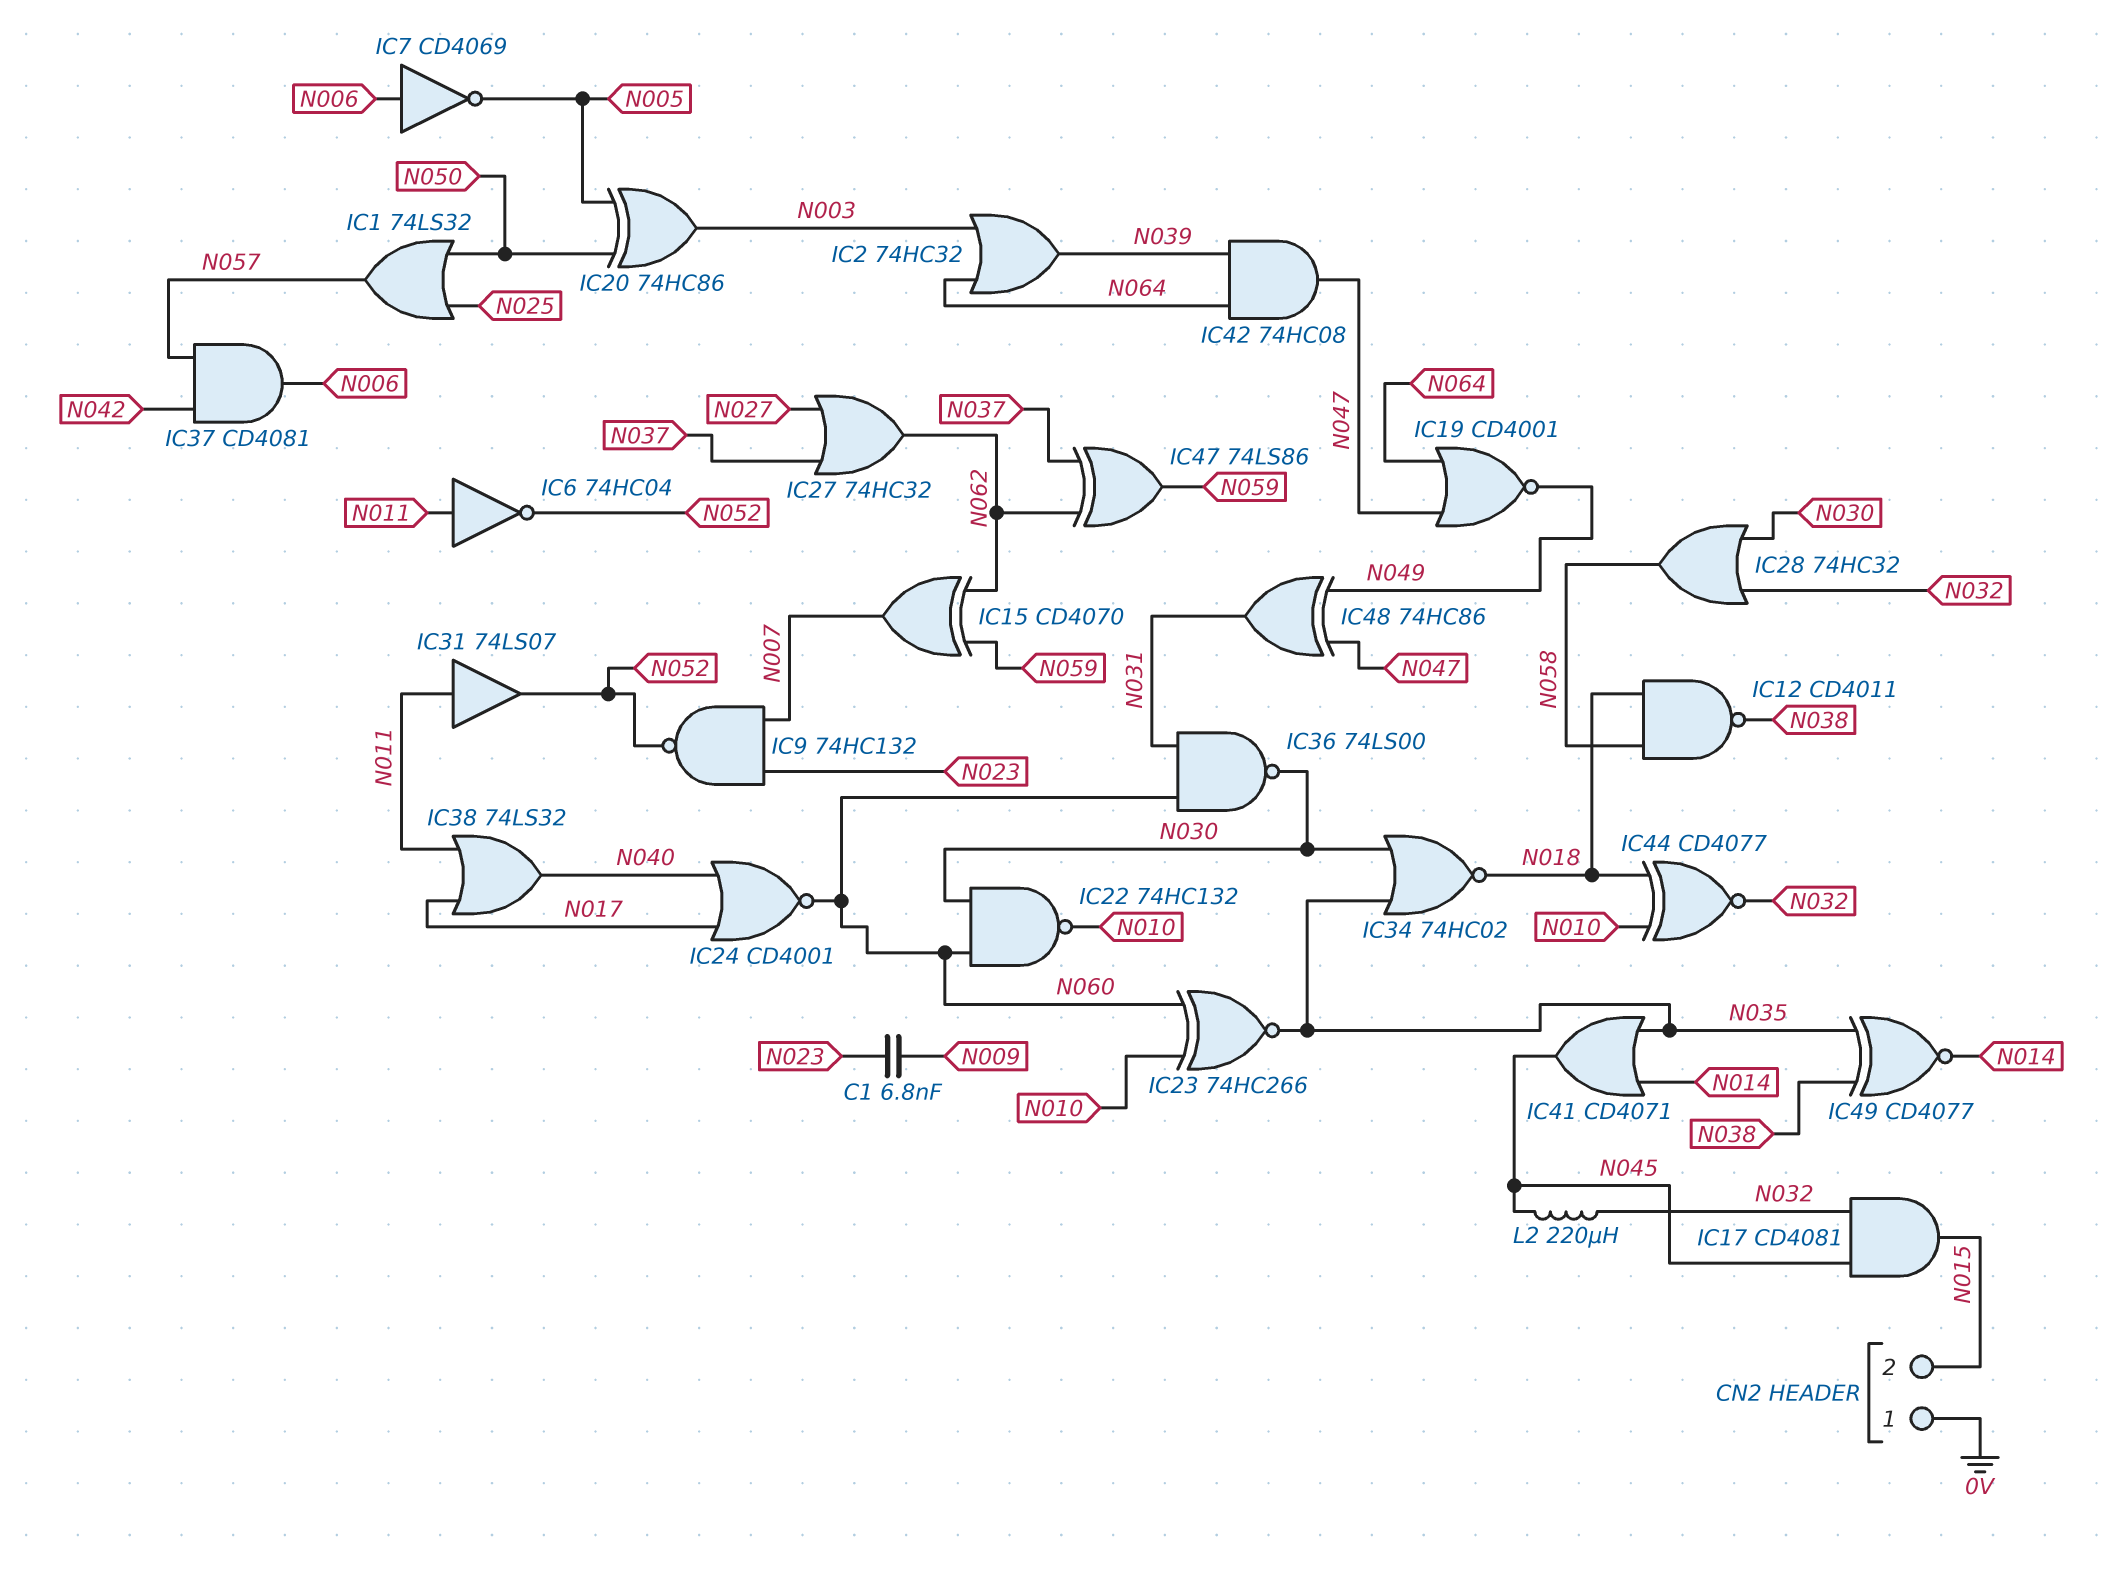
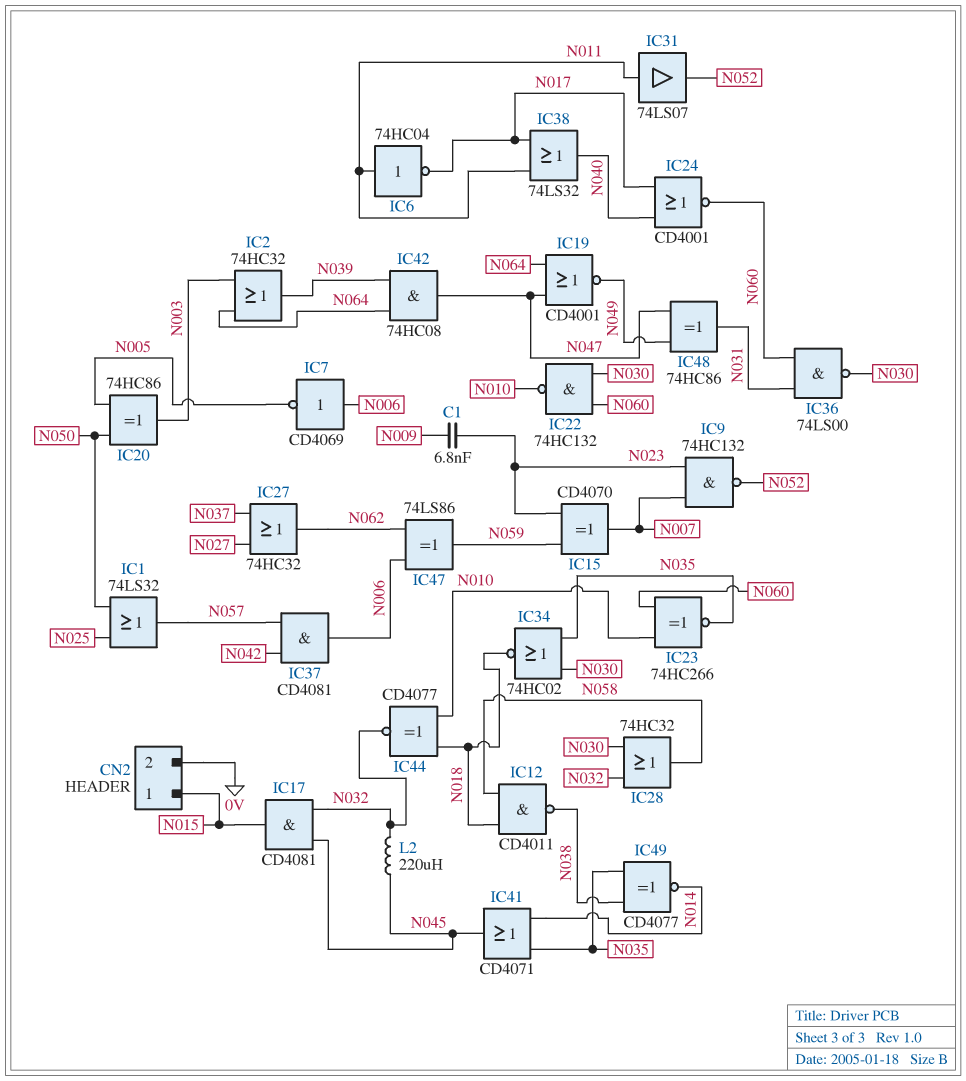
CN2 pin 1: 0V -> N015
CN2 pin 2: N015 -> 0V
IC6: NOT 74HC04 (in N011, out N052) -> NOT 74HC04 (in N011, out N017)
IC15: XOR CD4070 (in N059, in N062, out N007) -> XOR CD4070 (in N023, in N059, out N007)
IC47: XOR 74LS86 (in N037, in N062, out N059) -> XOR 74LS86 (in N006, in N062, out N059)

